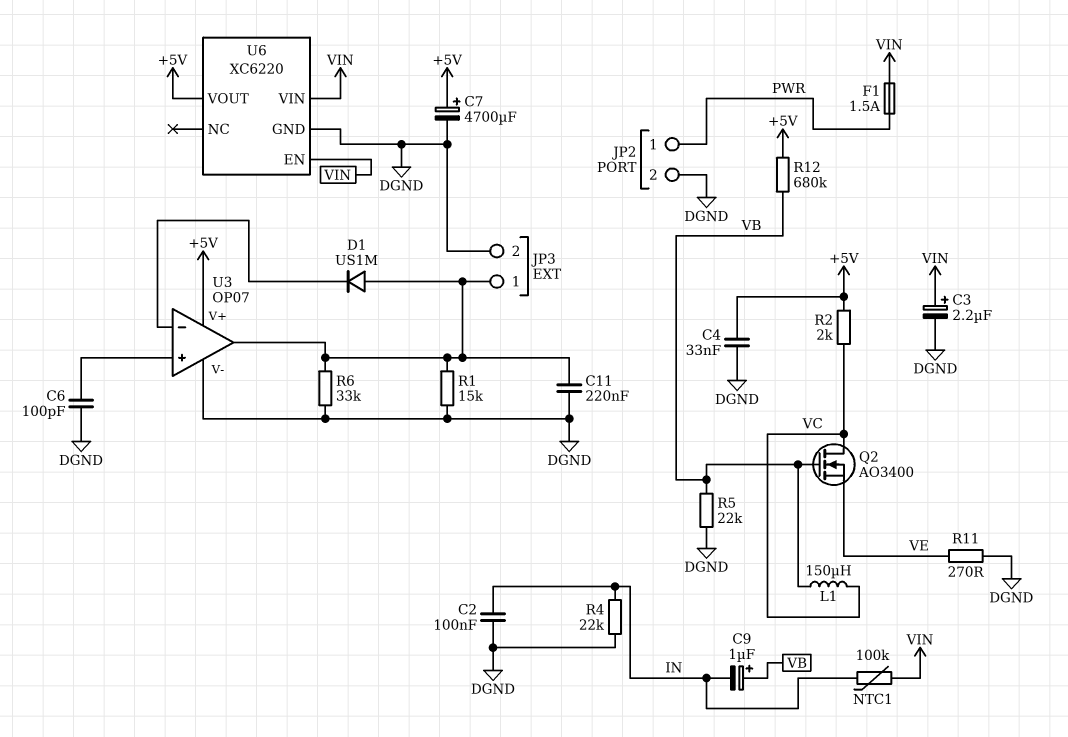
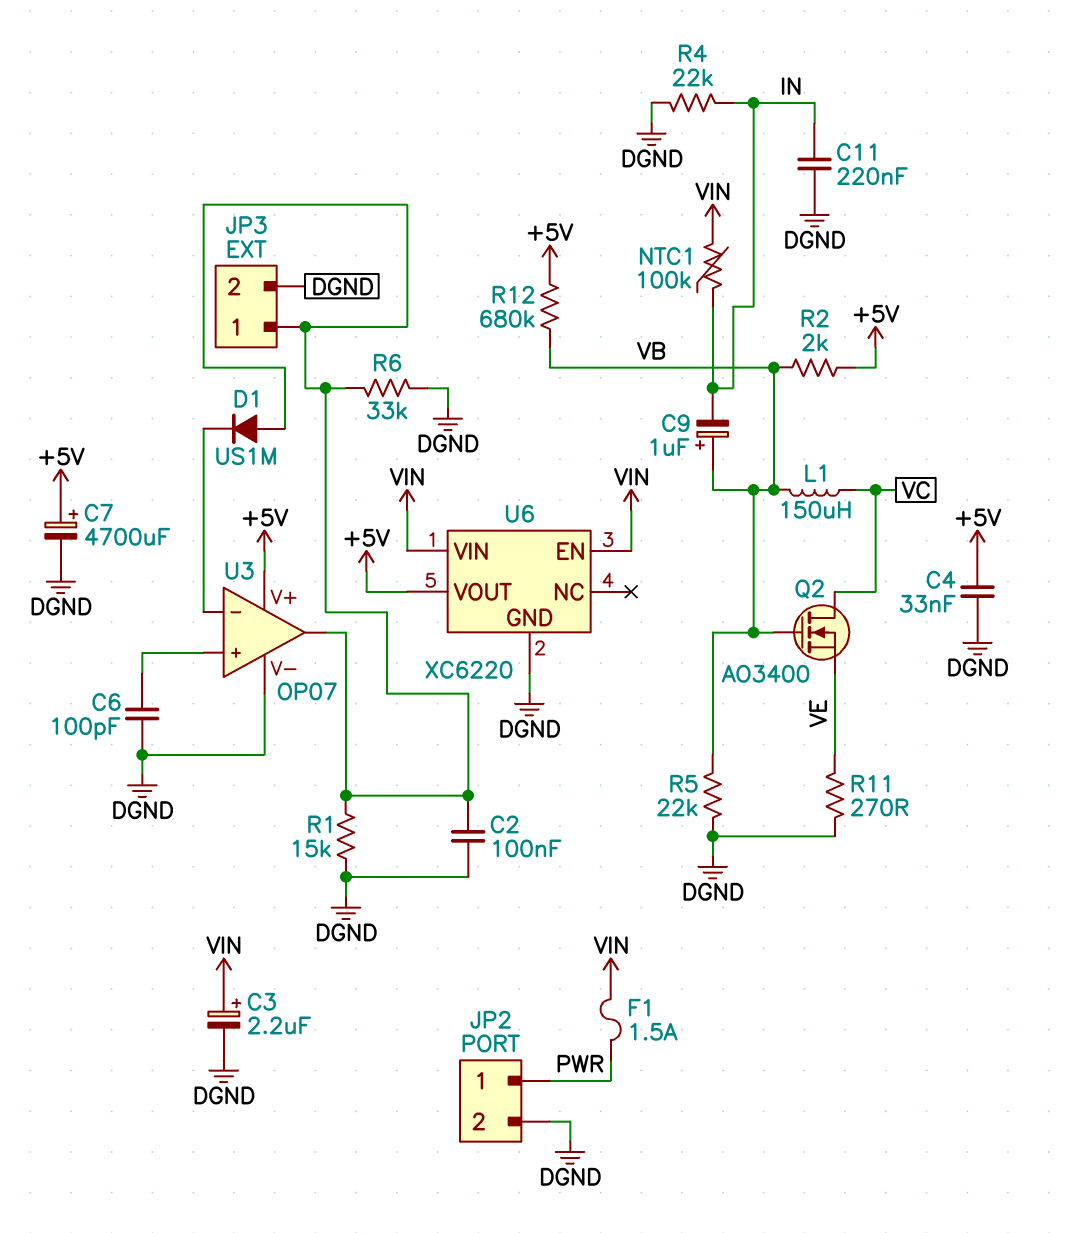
C2: 100nF (DGND, IN) -> 100nF (DGND, JP3/1)
C11: 220nF (DGND, JP3/1) -> 220nF (DGND, IN)
R2: 2k (+5V, VC) -> 2k (+5V, VB)

